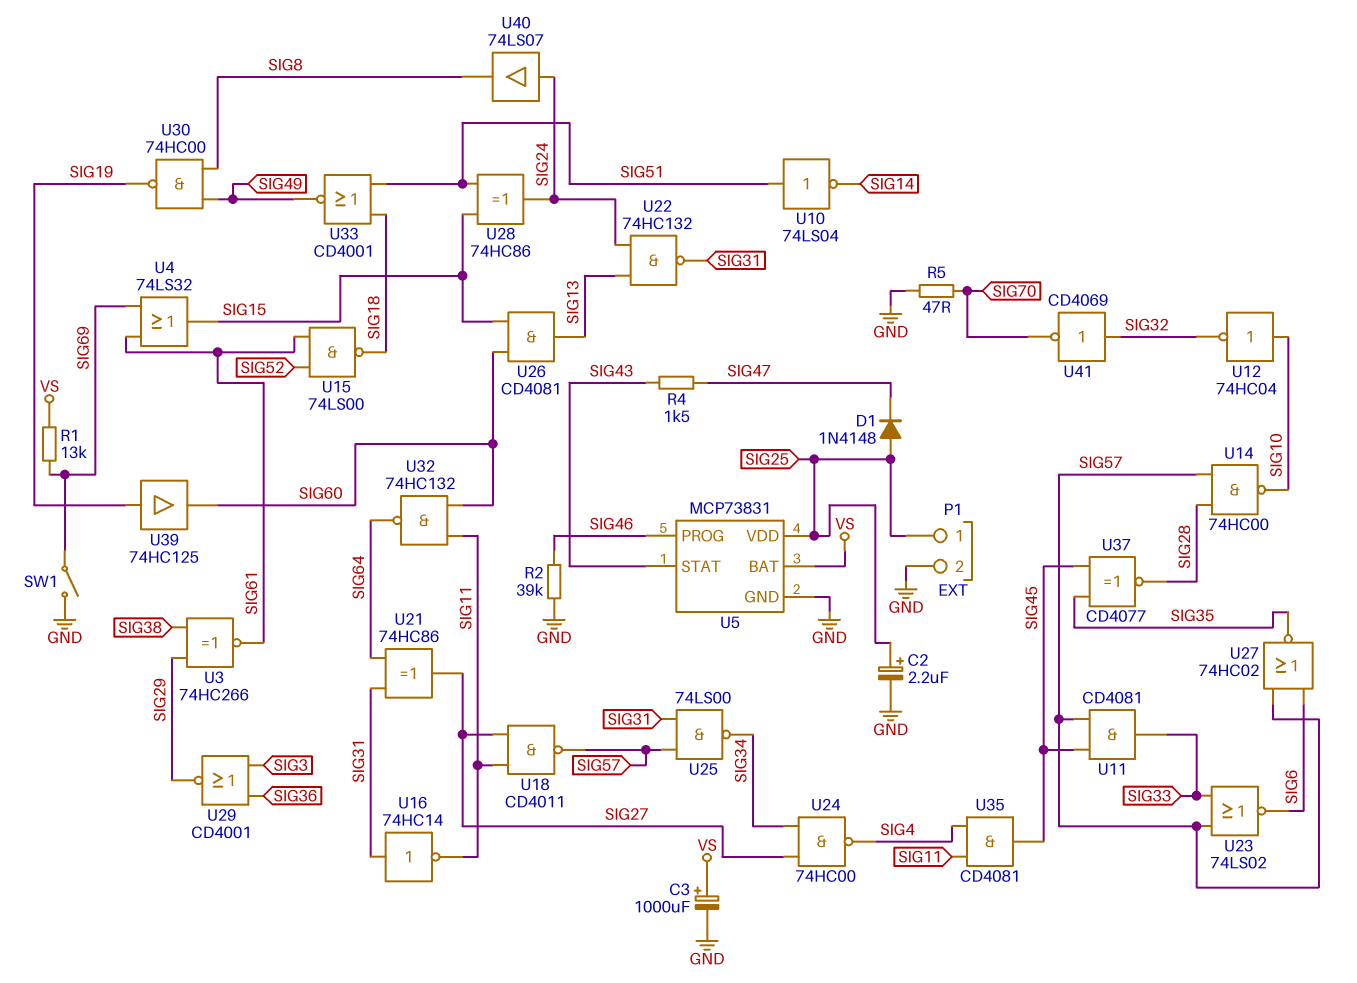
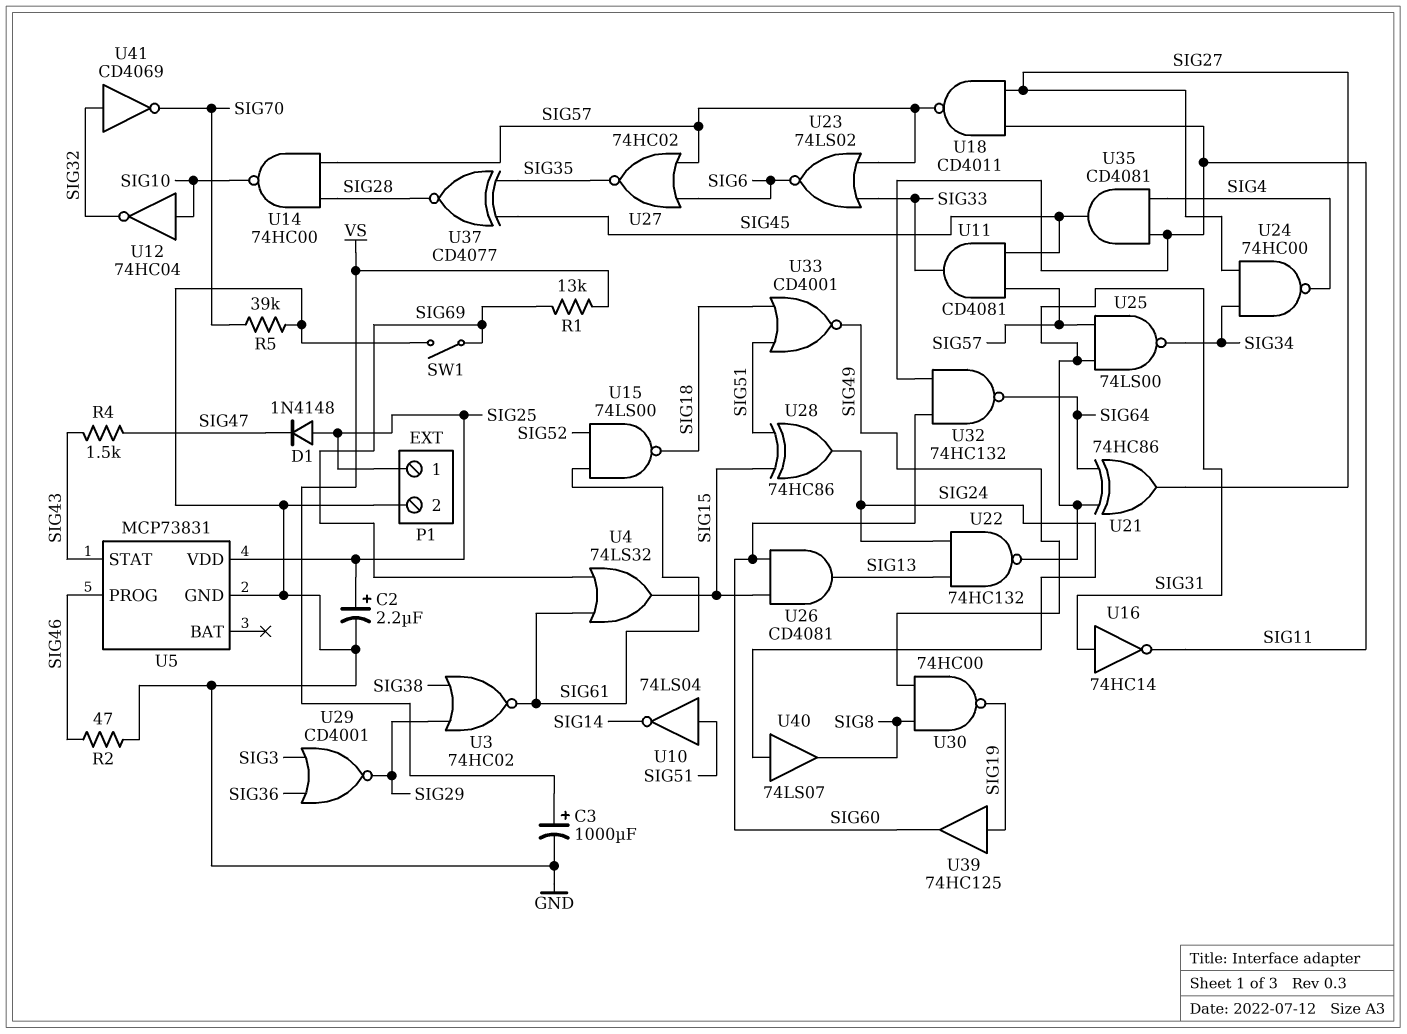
R2: 39k (GND, SIG46) -> 47 (GND, SIG46)
R5: 47 (GND, SIG70) -> 39k (GND, SIG70)
U3: XNOR 74HC266 (in SIG29, in SIG38, out SIG61) -> NOR 74HC02 (in SIG29, in SIG38, out SIG61)
U5 pin BAT: VS -> none

